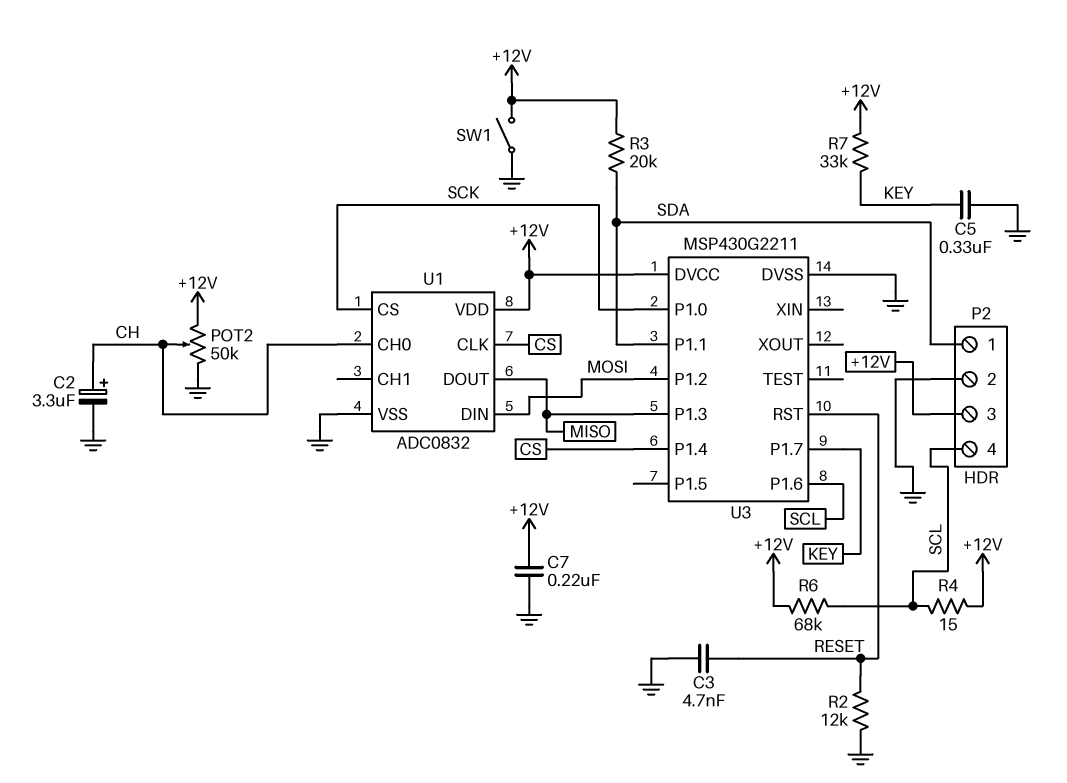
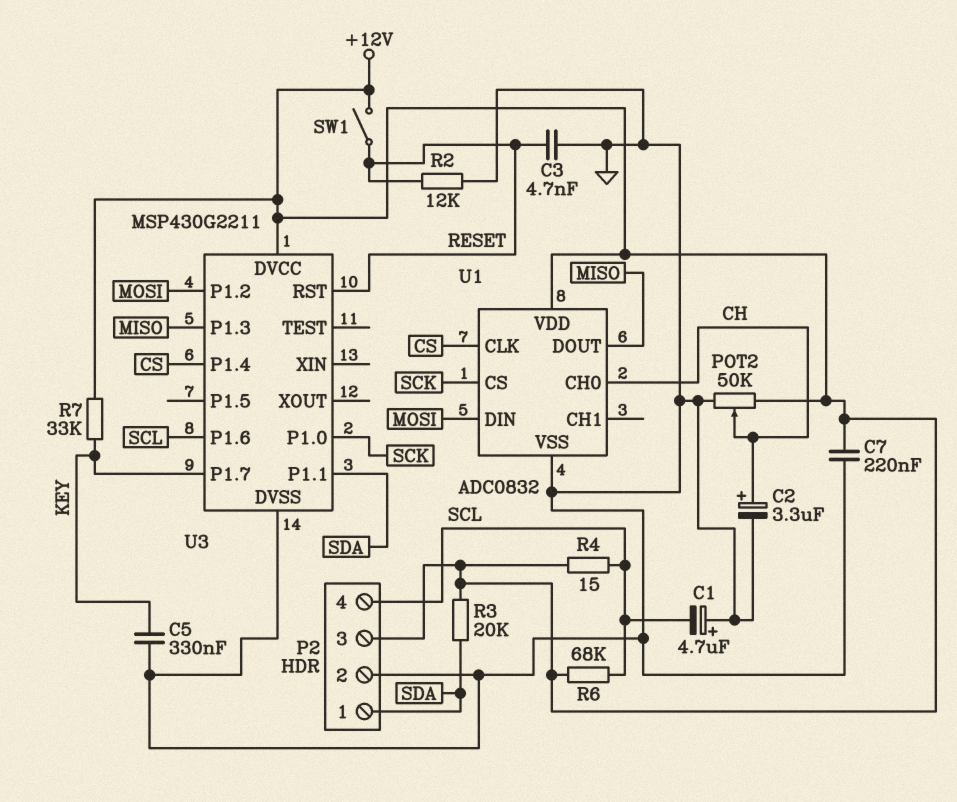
C1: none -> 4.7uF (plus GND, minus SCL)
SW1: switch (+12V, GND) -> switch (+12V, RESET)

